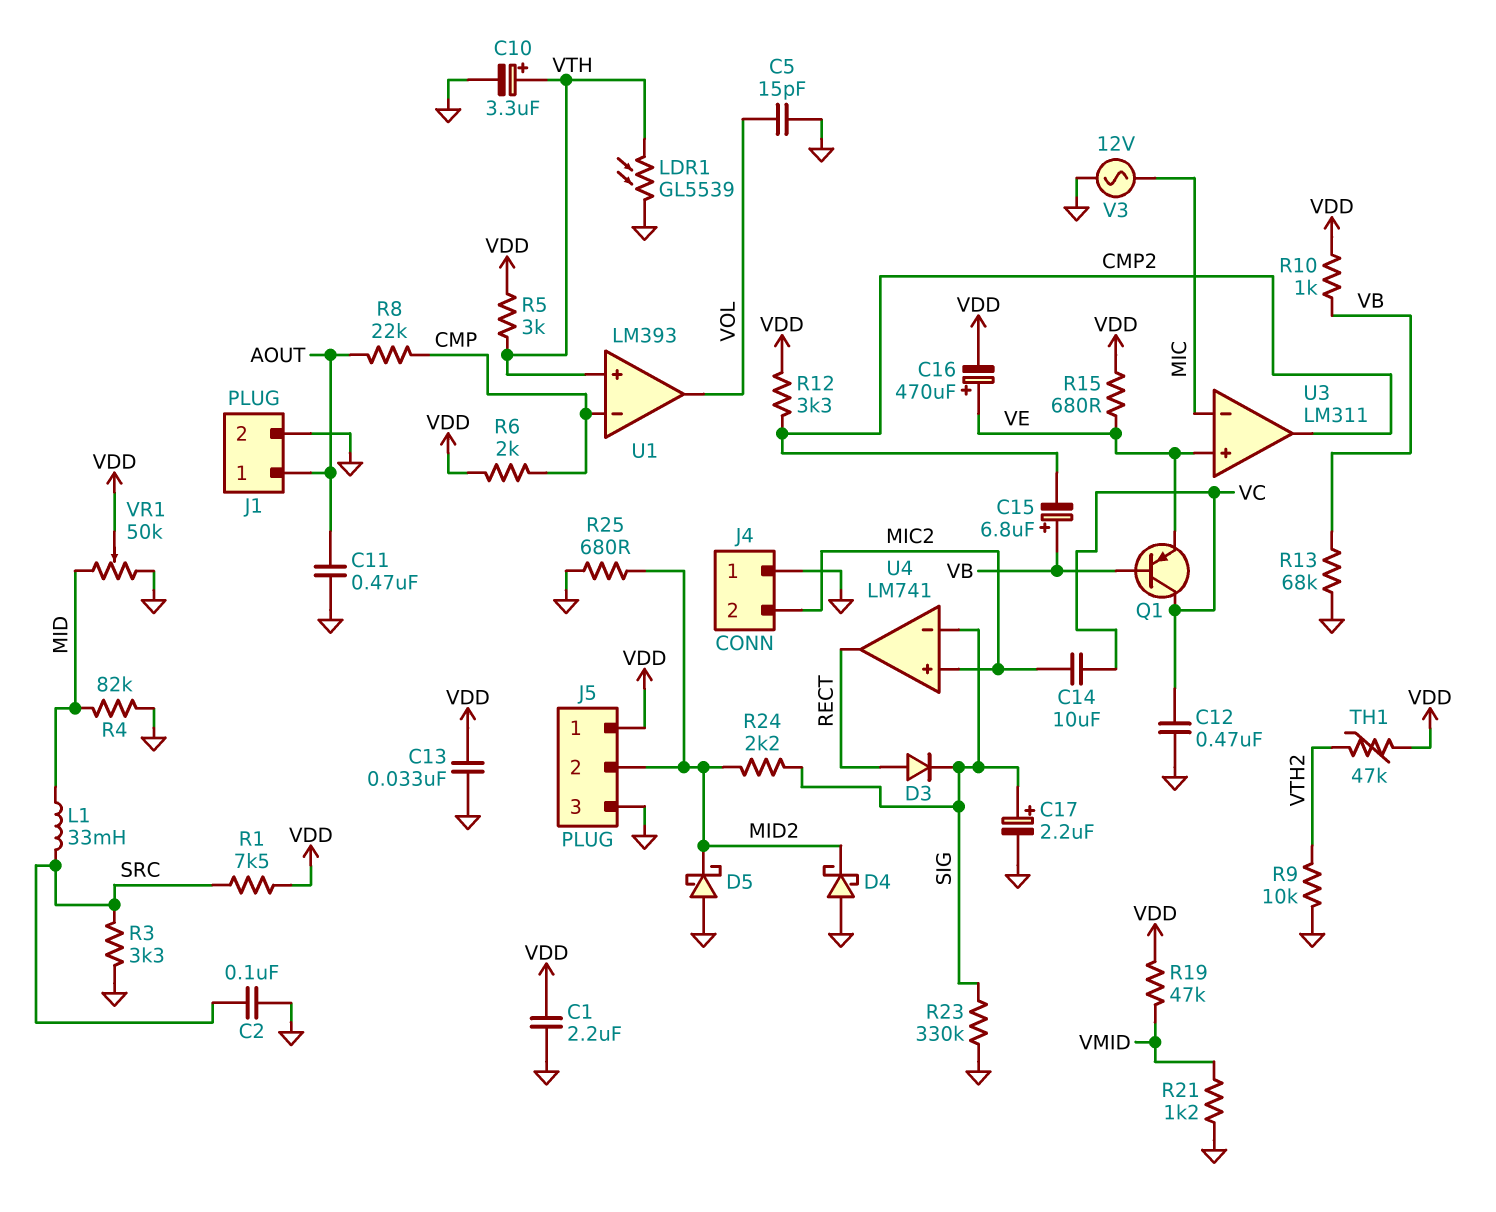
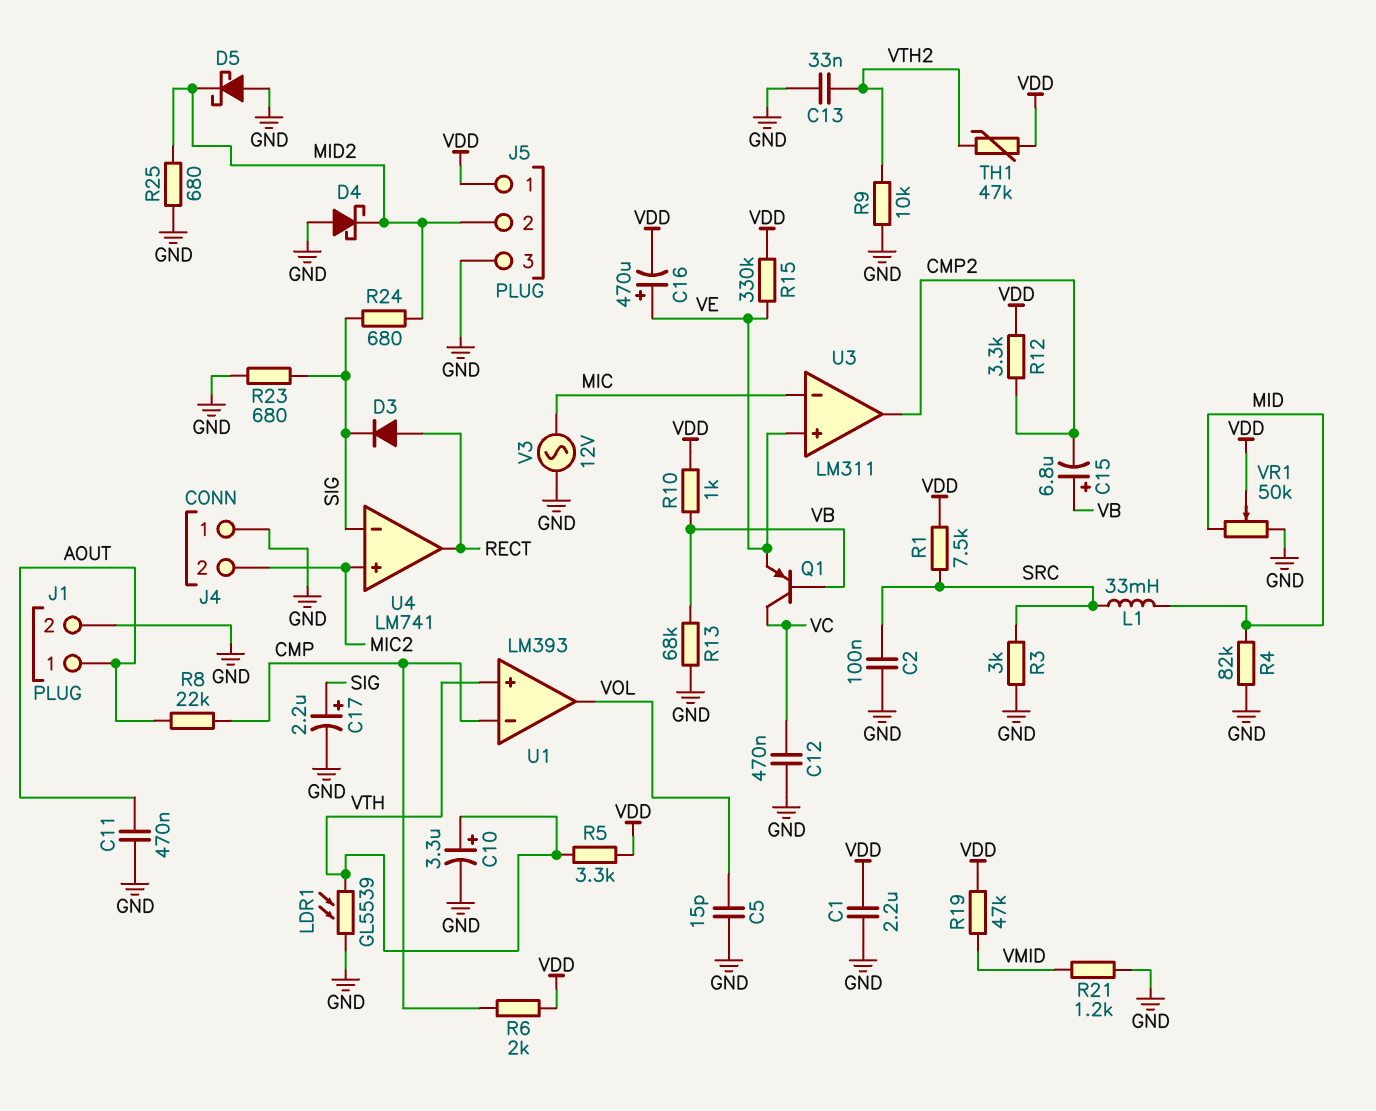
C13: 33nF (GND, VDD) -> 33nF (GND, VTH2)
C14: 10uF (MIC2, VC) -> none
R3: 3.3k (GND, SRC) -> 3k (GND, SRC)
R5: 3k (VDD, VTH) -> 3.3k (VDD, VTH)
R15: 680 (VDD, VE) -> 330k (VDD, VE)
R23: 330k (GND, SIG) -> 680 (GND, SIG)
R24: 2.2k (MID2, SIG) -> 680 (MID2, SIG)

